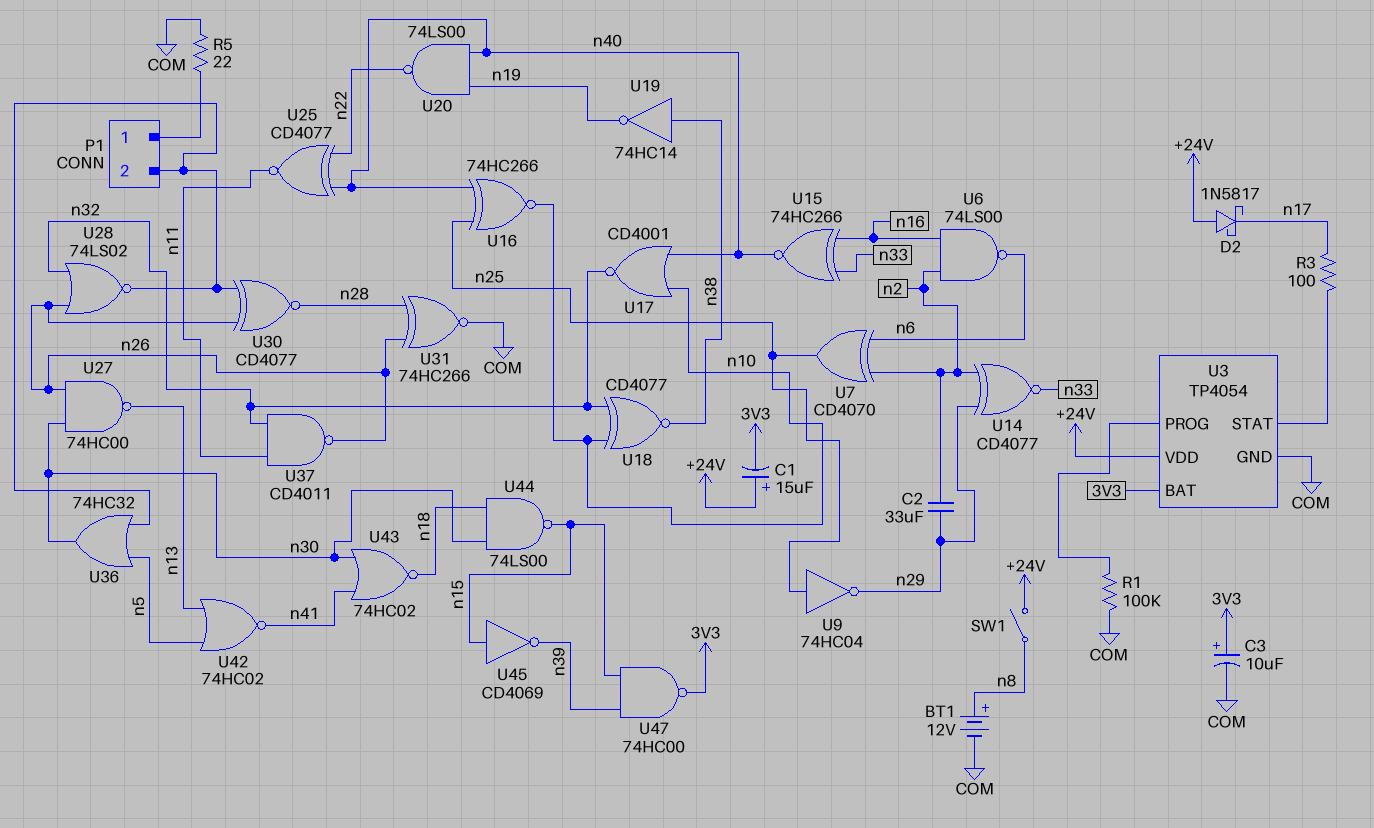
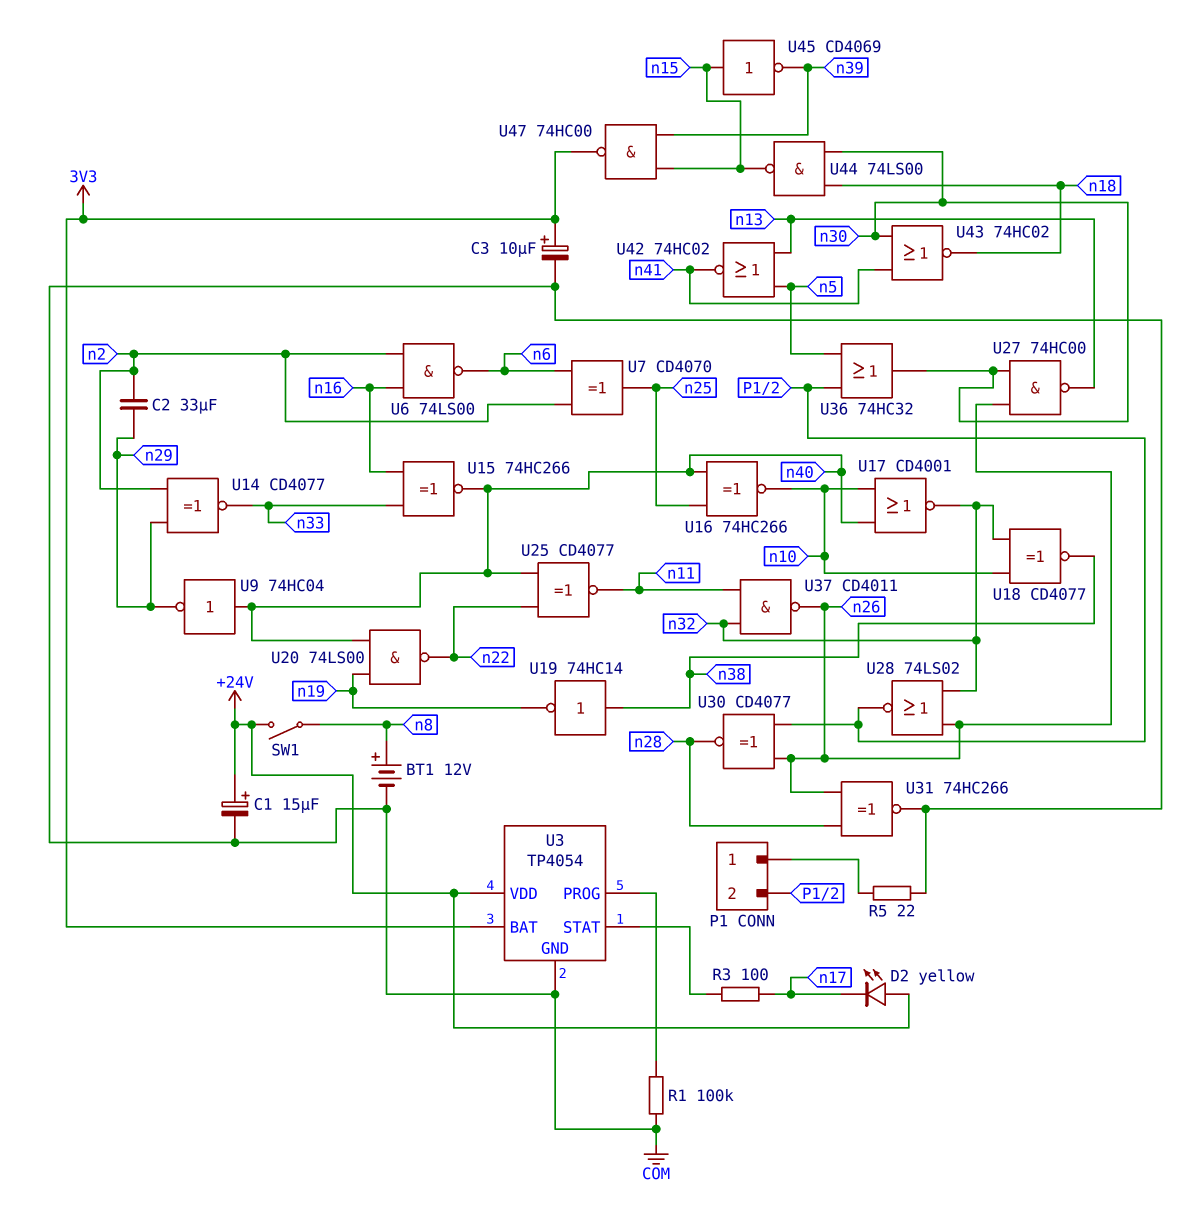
C1: 15uF (plus +24V, minus 3V3) -> 15uF (plus +24V, minus COM)
D2: schottky 1N5817 (A +24V, K n17) -> LED yellow (A +24V, K n17)
U9: NOT 74HC04 (in n25, out n29) -> NOT 74HC04 (in n40, out n29)

